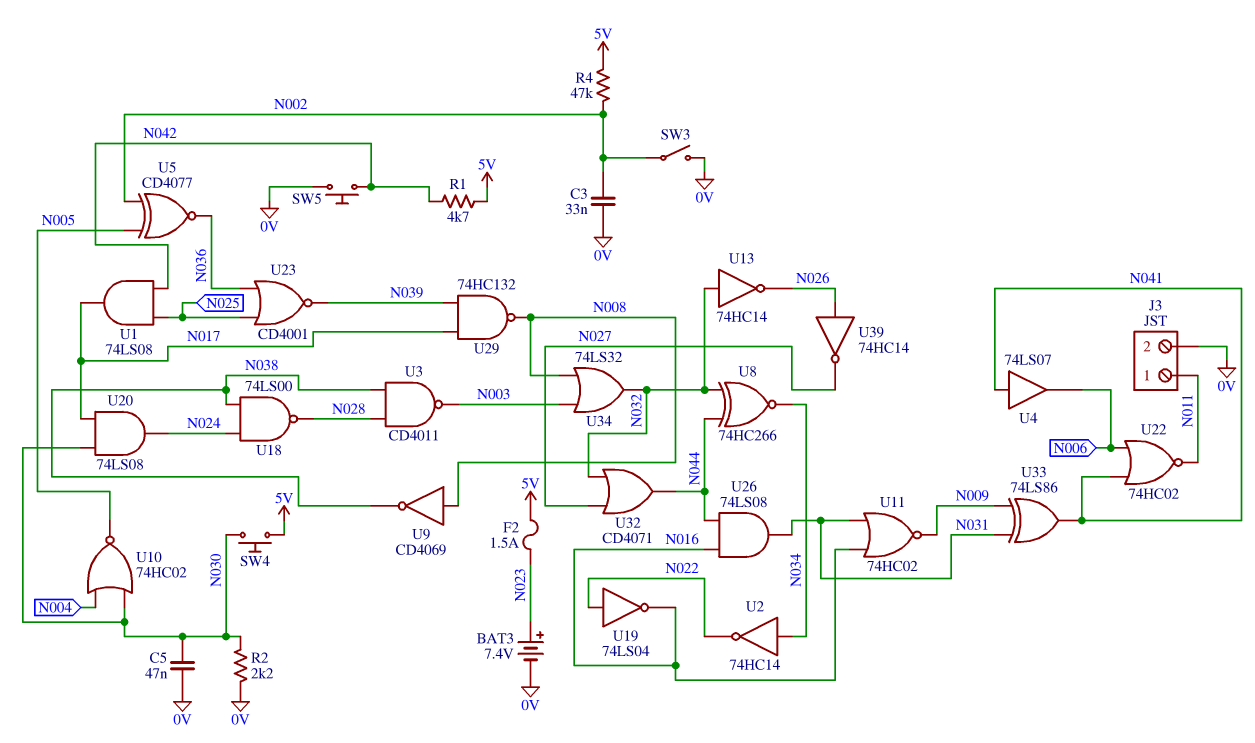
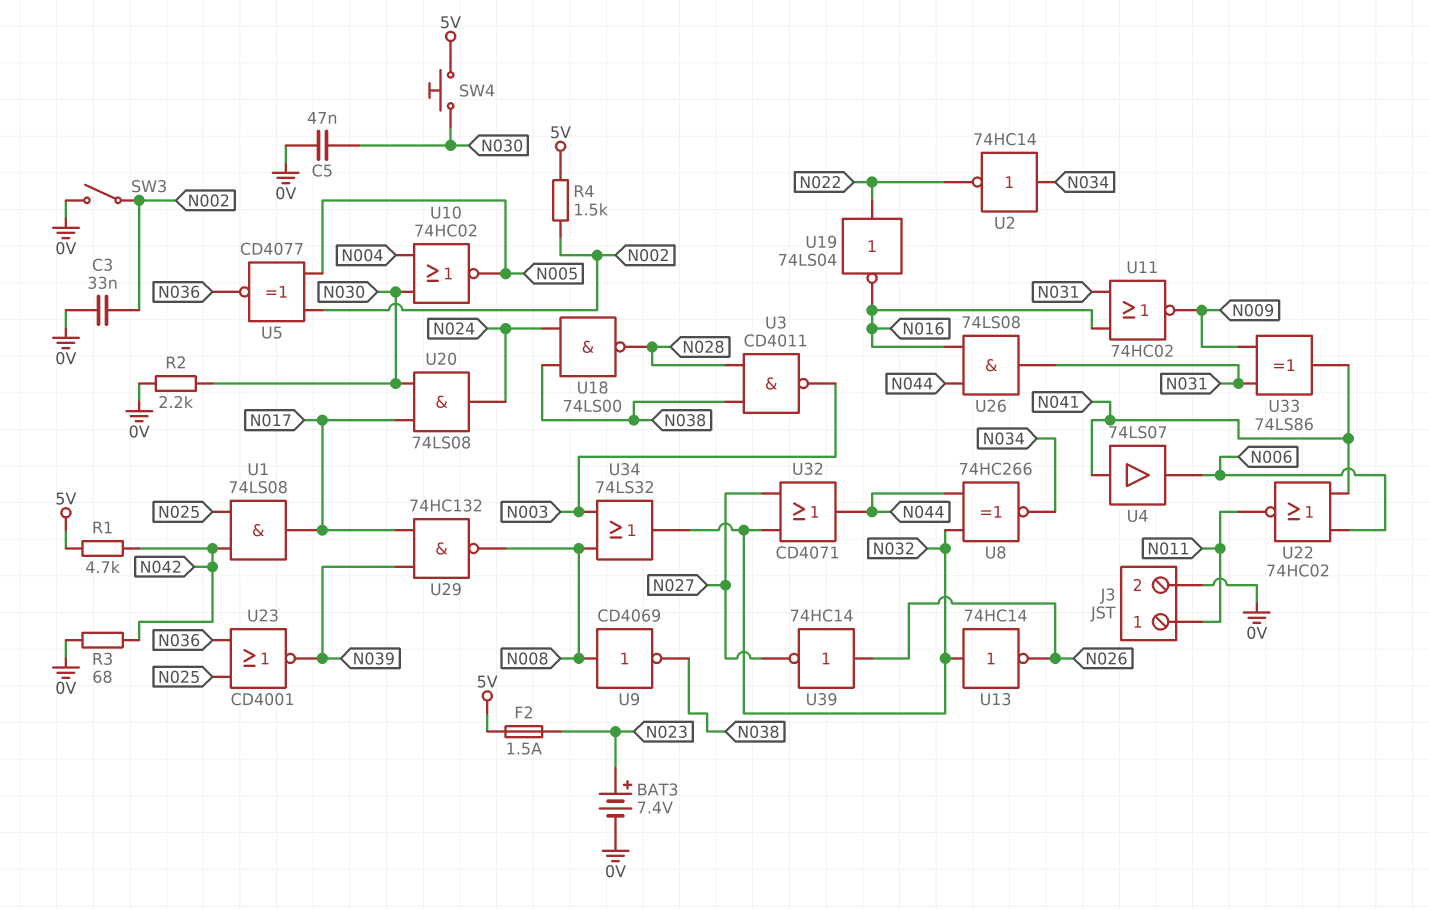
R3: none -> 68 (0V, N042)
R4: 47k (5V, N002) -> 1.5k (5V, N002)
SW5: button (0V, N042) -> none

